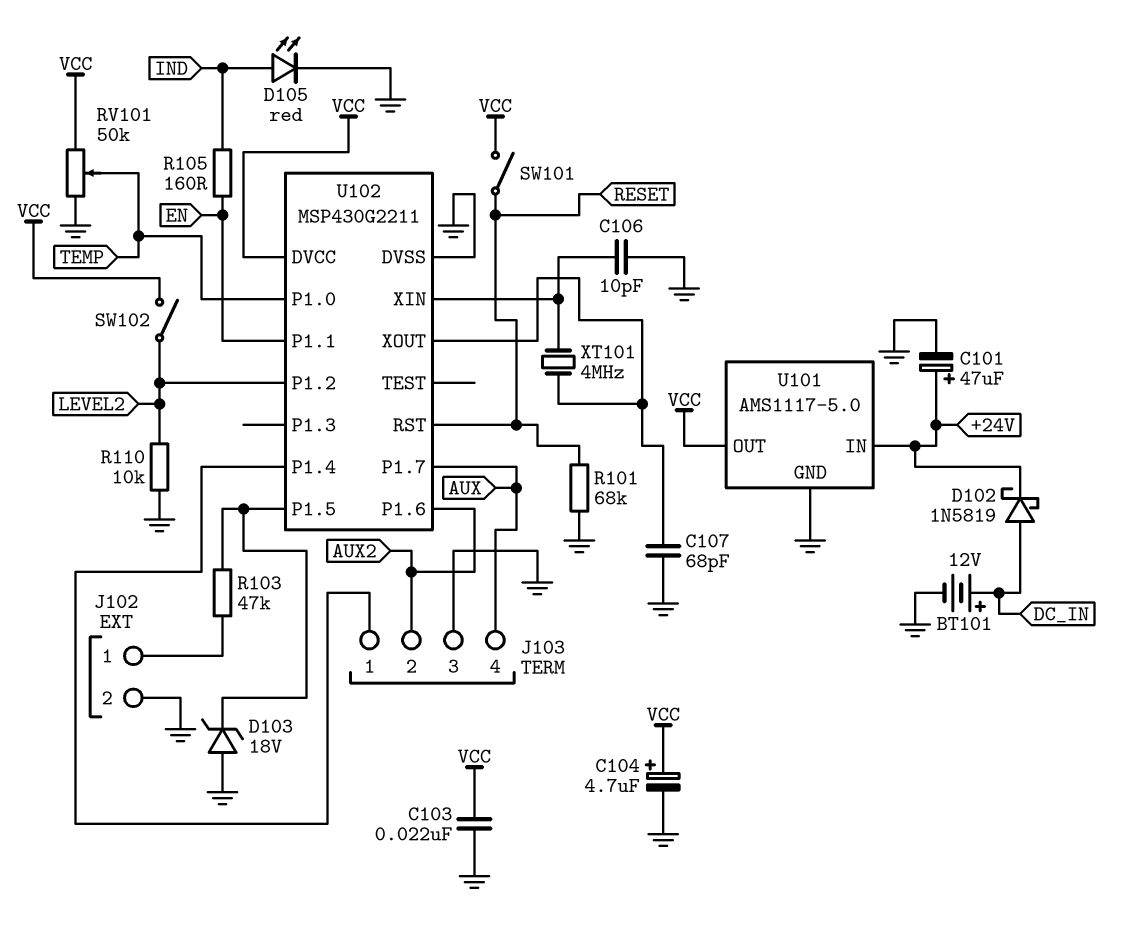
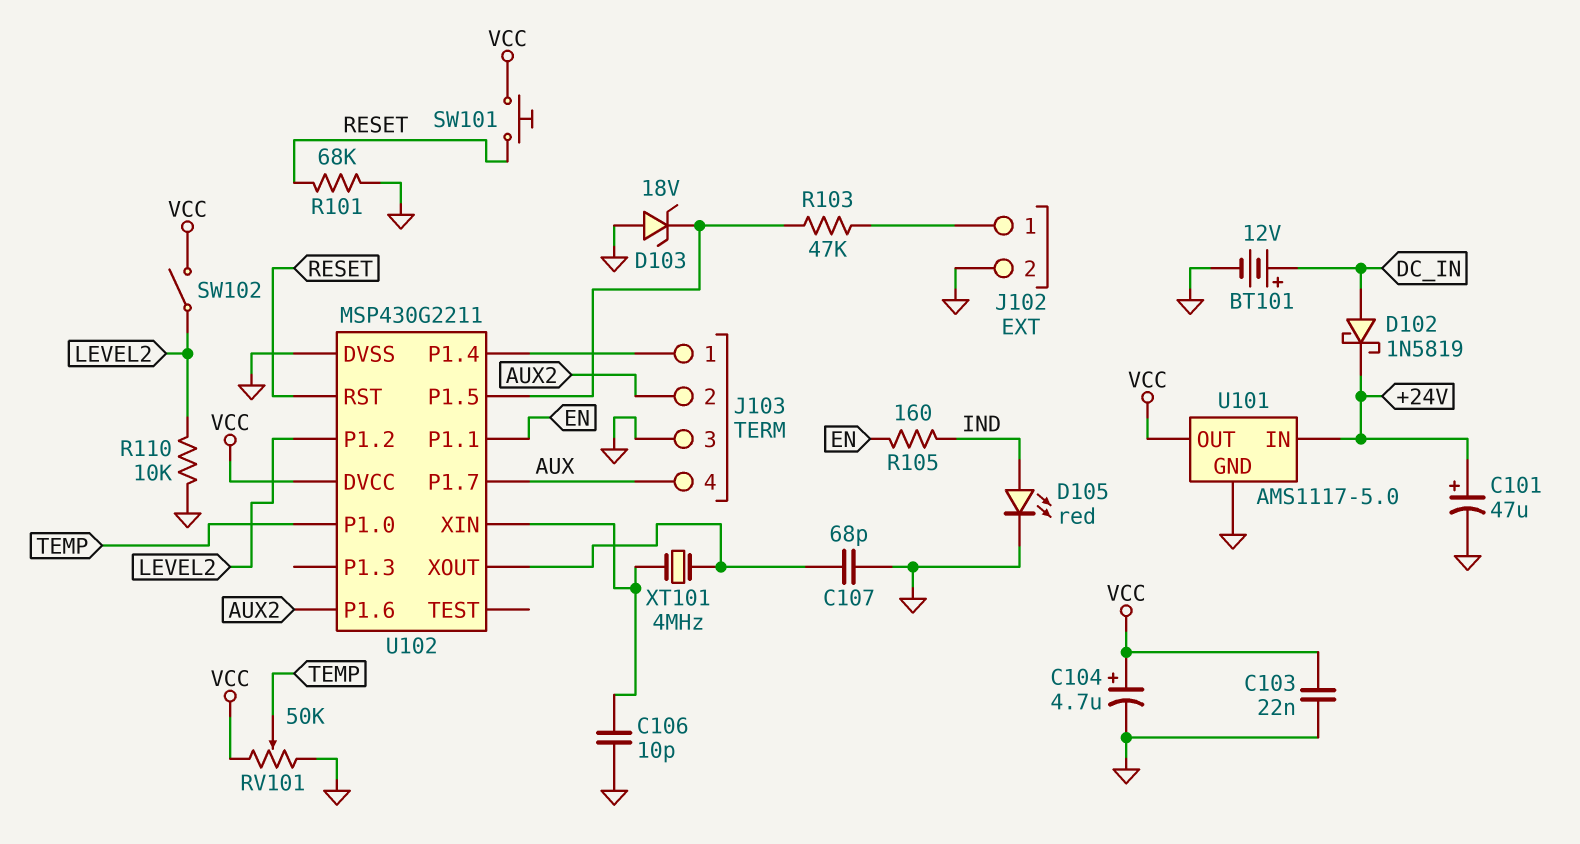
SW101: switch (RESET, VCC) -> button (RESET, VCC)

